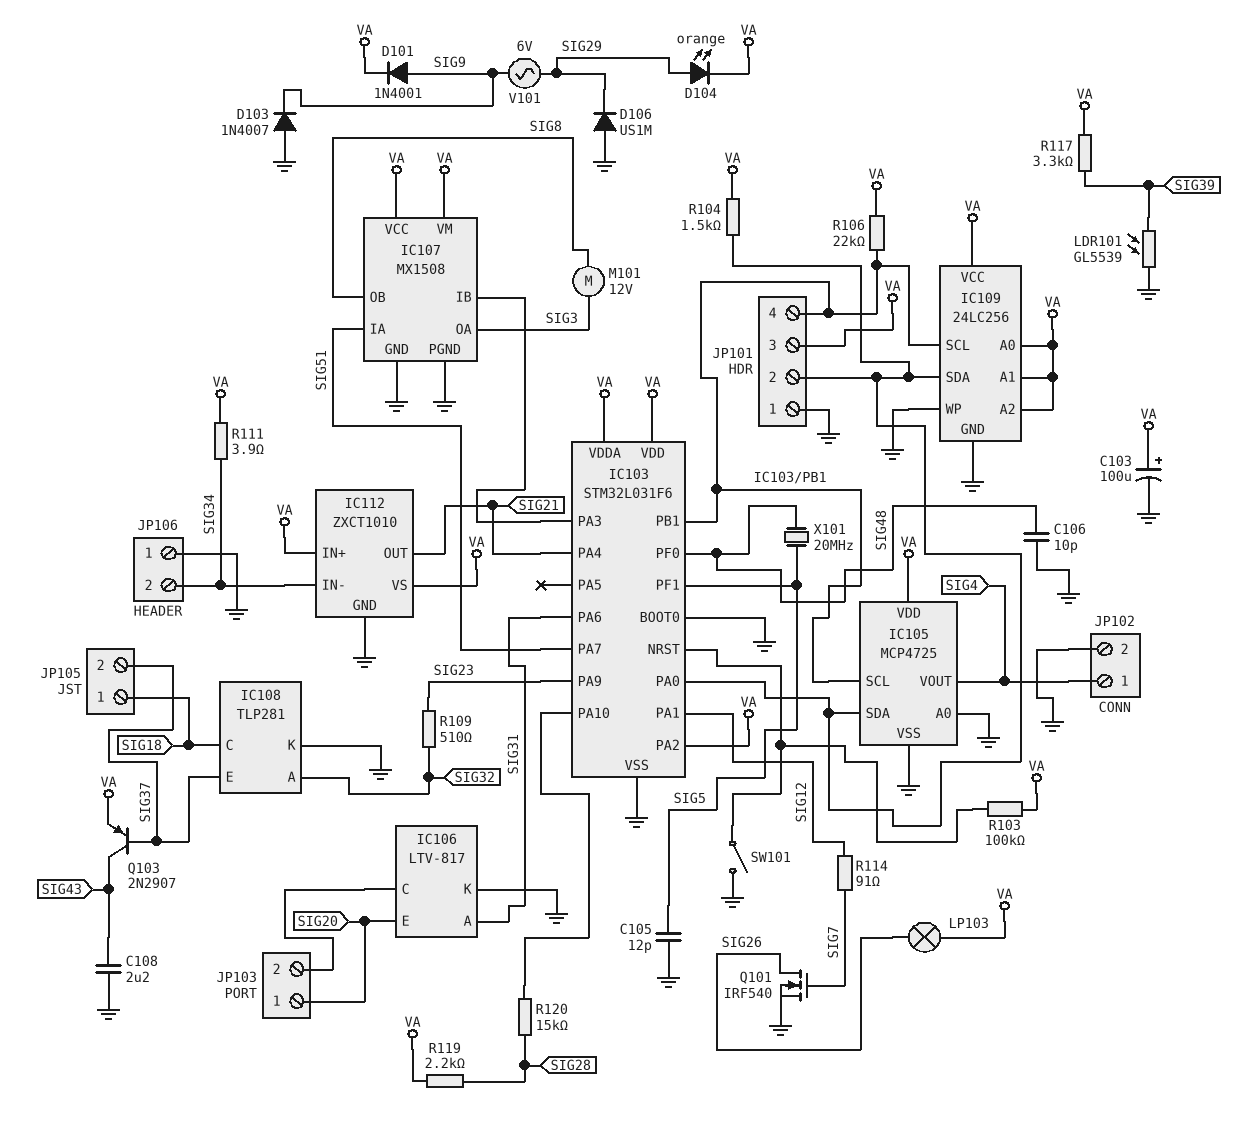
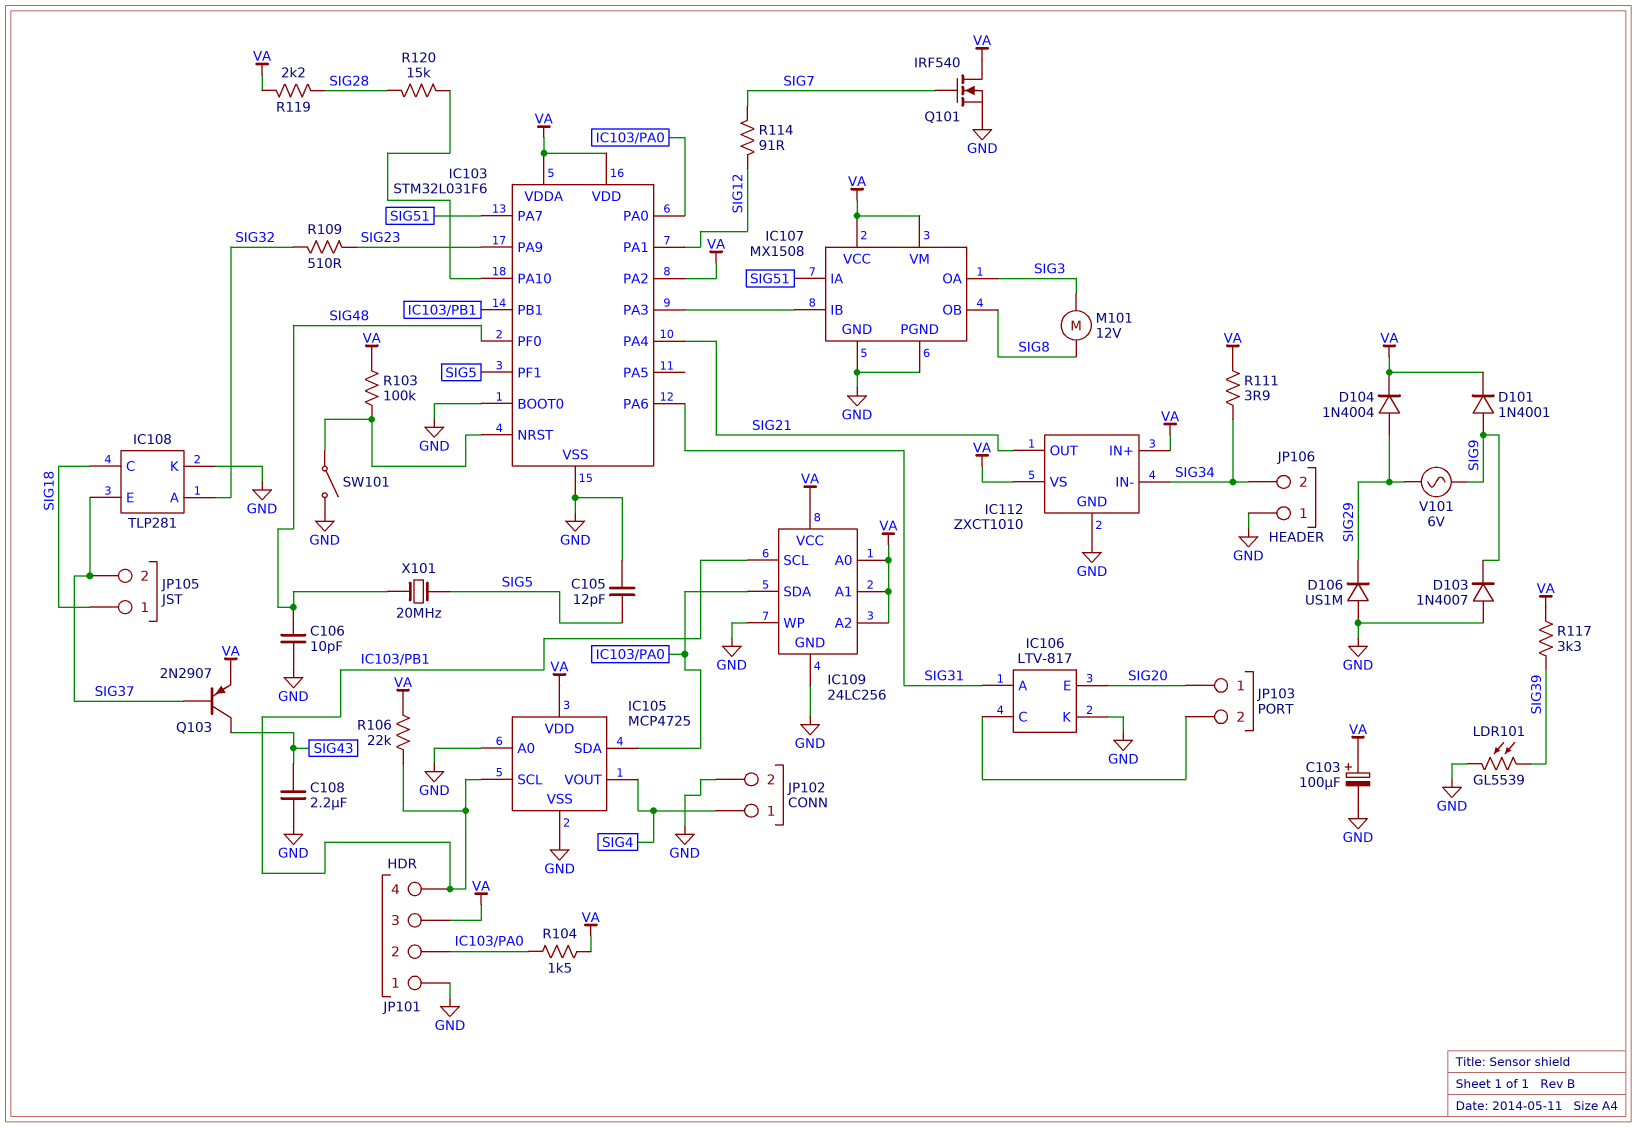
D104: LED orange (A SIG29, K VA) -> diode 1N4004 (A SIG29, K VA)
LP103: lamp (SIG26, VA) -> none
Q101: NMOS IRF540 (G SIG7, D SIG26, S GND) -> NMOS IRF540 (G SIG7, D VA, S GND)

